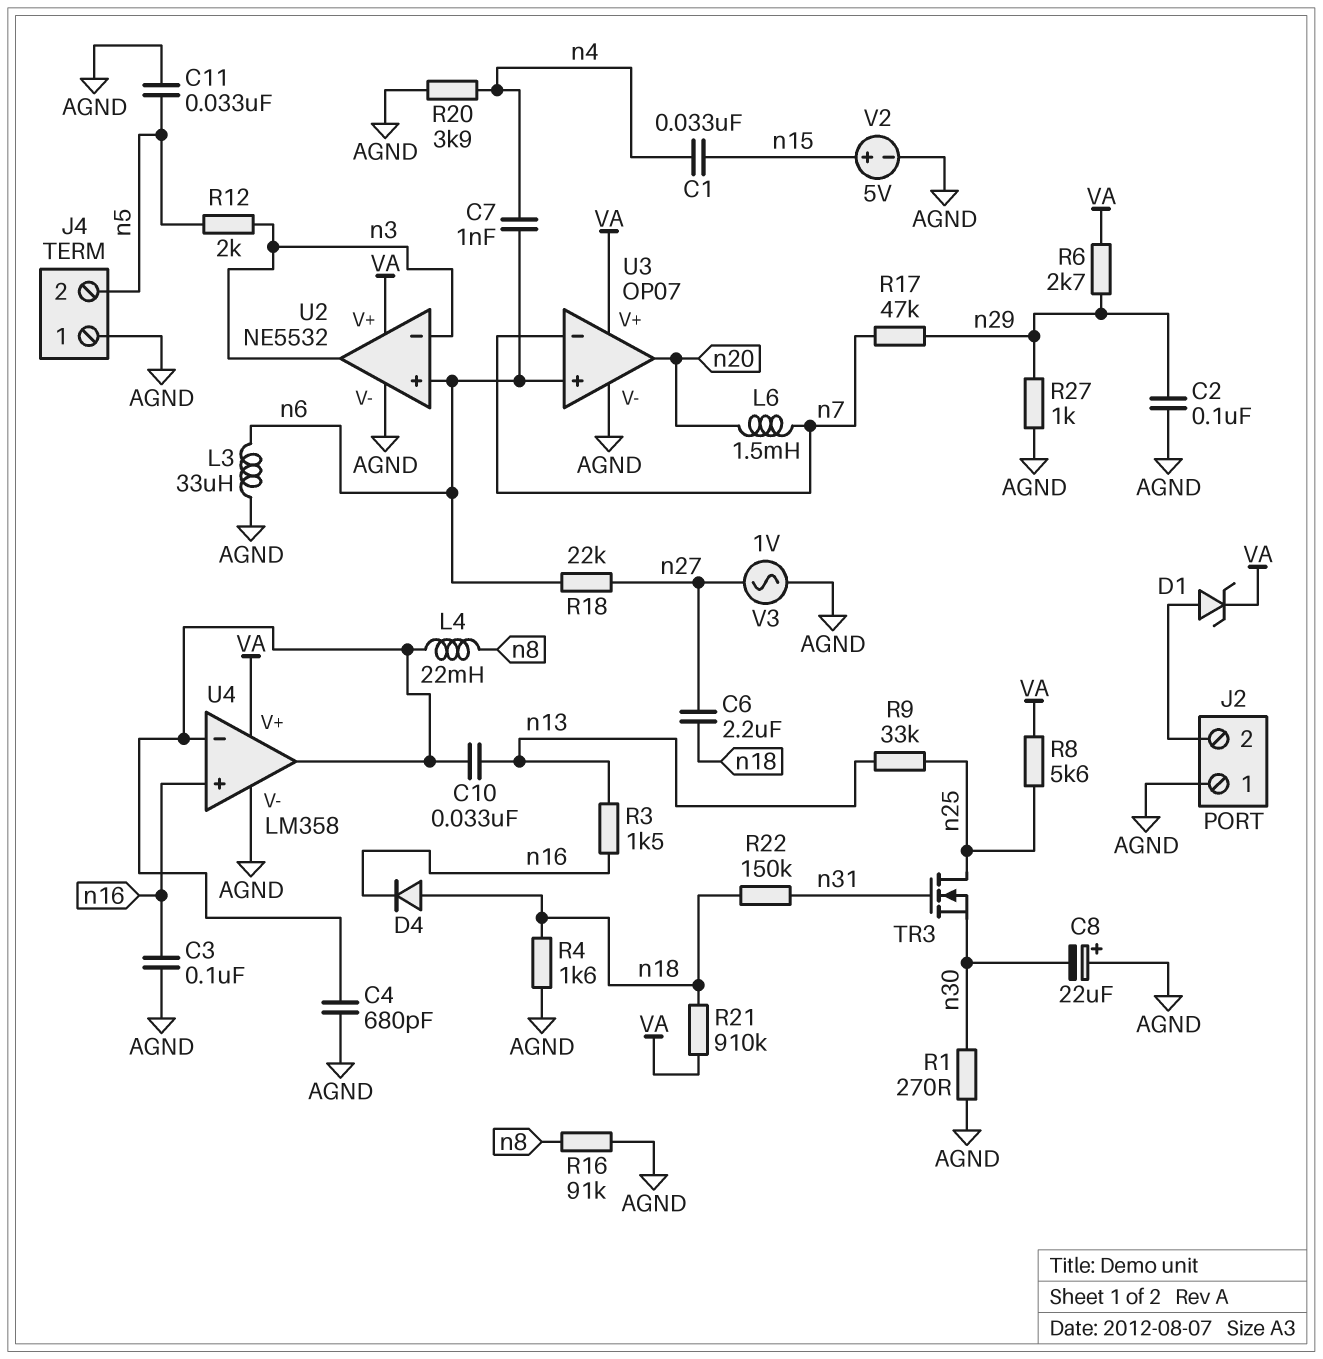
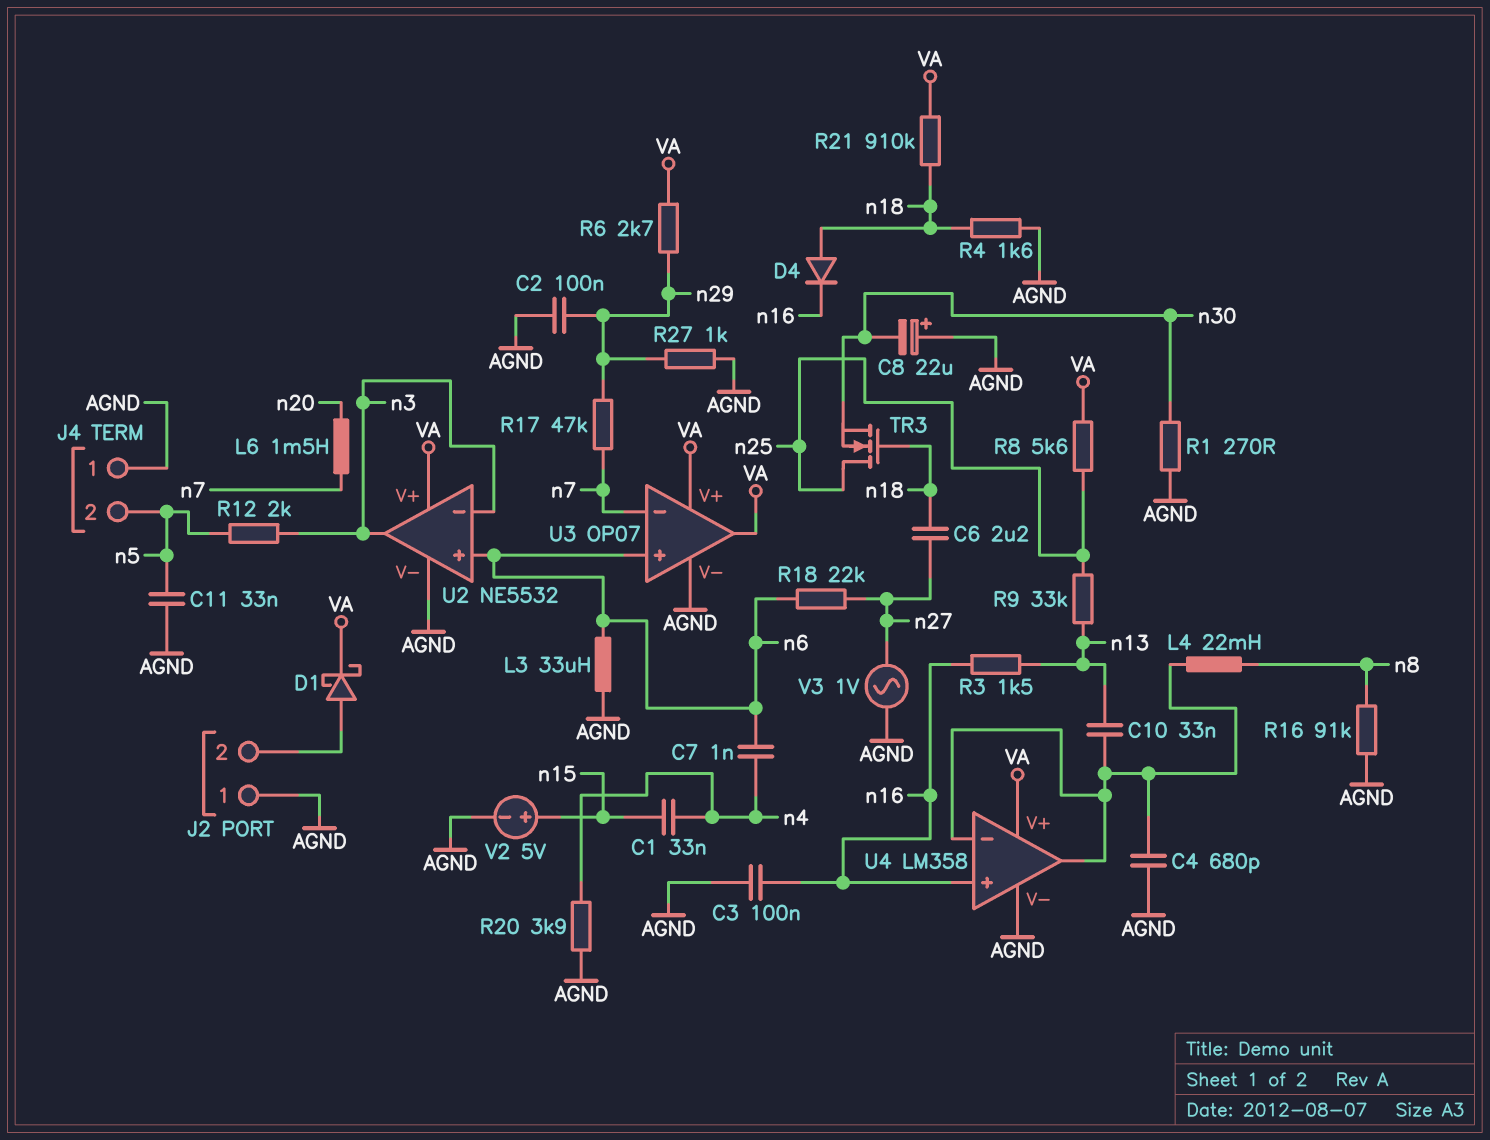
D1: zener (A J2/2, K VA) -> schottky (A J2/2, K VA)
R22: 150k (n18, n31) -> none
TR3: NMOS (G n31, D n25, S n30) -> NMOS (G n18, D n25, S n30)
U3 pin out: n20 -> VA

